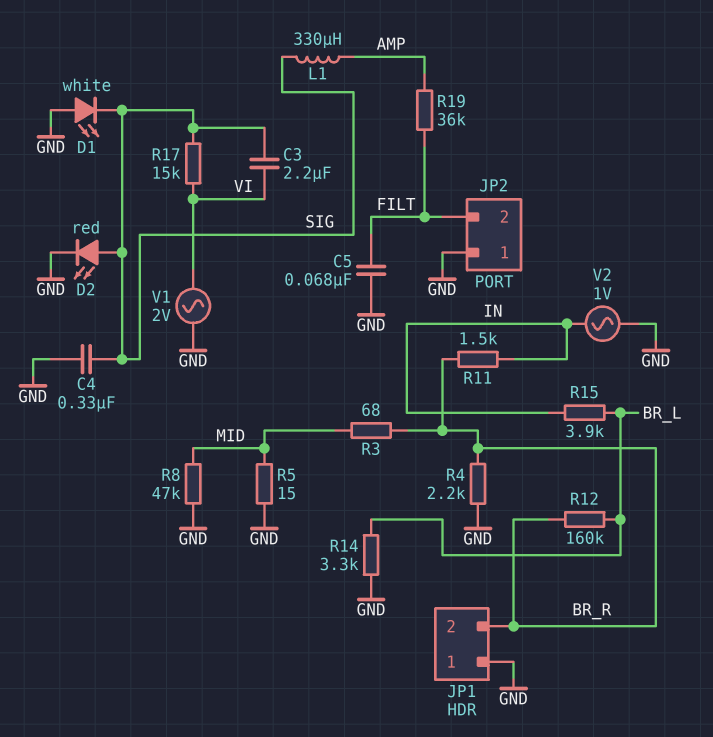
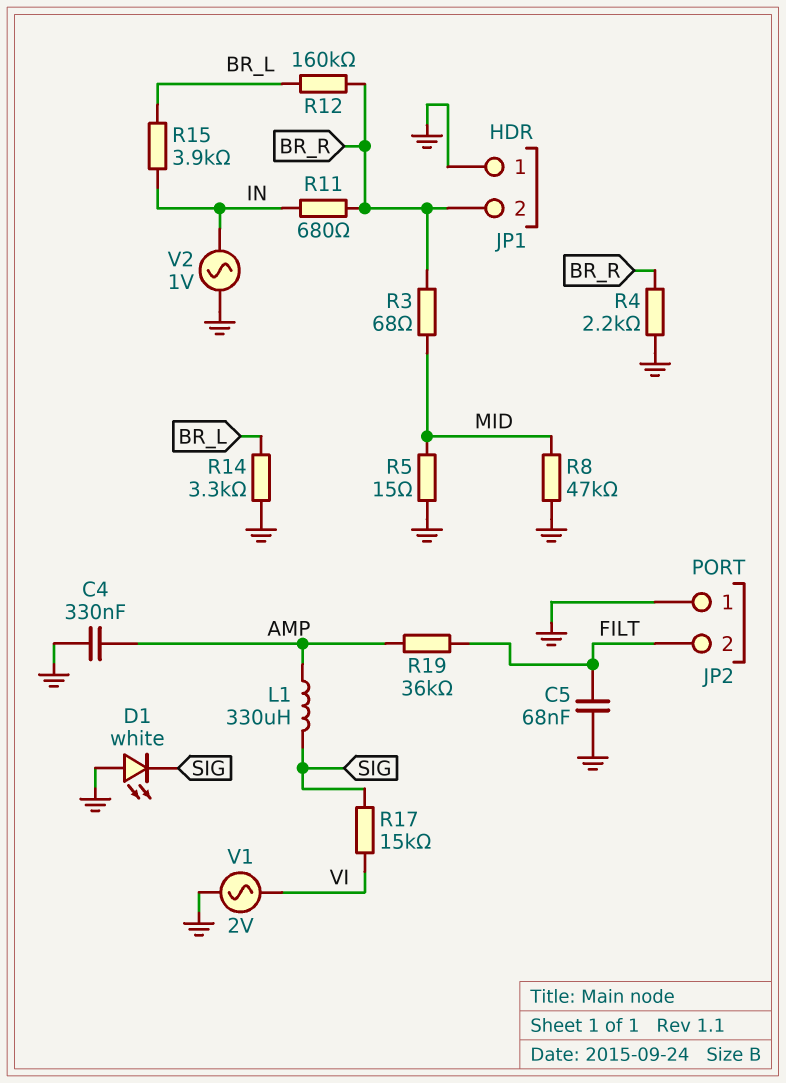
C3: 2.2uF (SIG, VI) -> none
C4: 330nF (GND, SIG) -> 330nF (AMP, GND)
D2: LED red (A SIG, K GND) -> none
R11: 1.5k (BR_R, IN) -> 680 (BR_R, IN)

